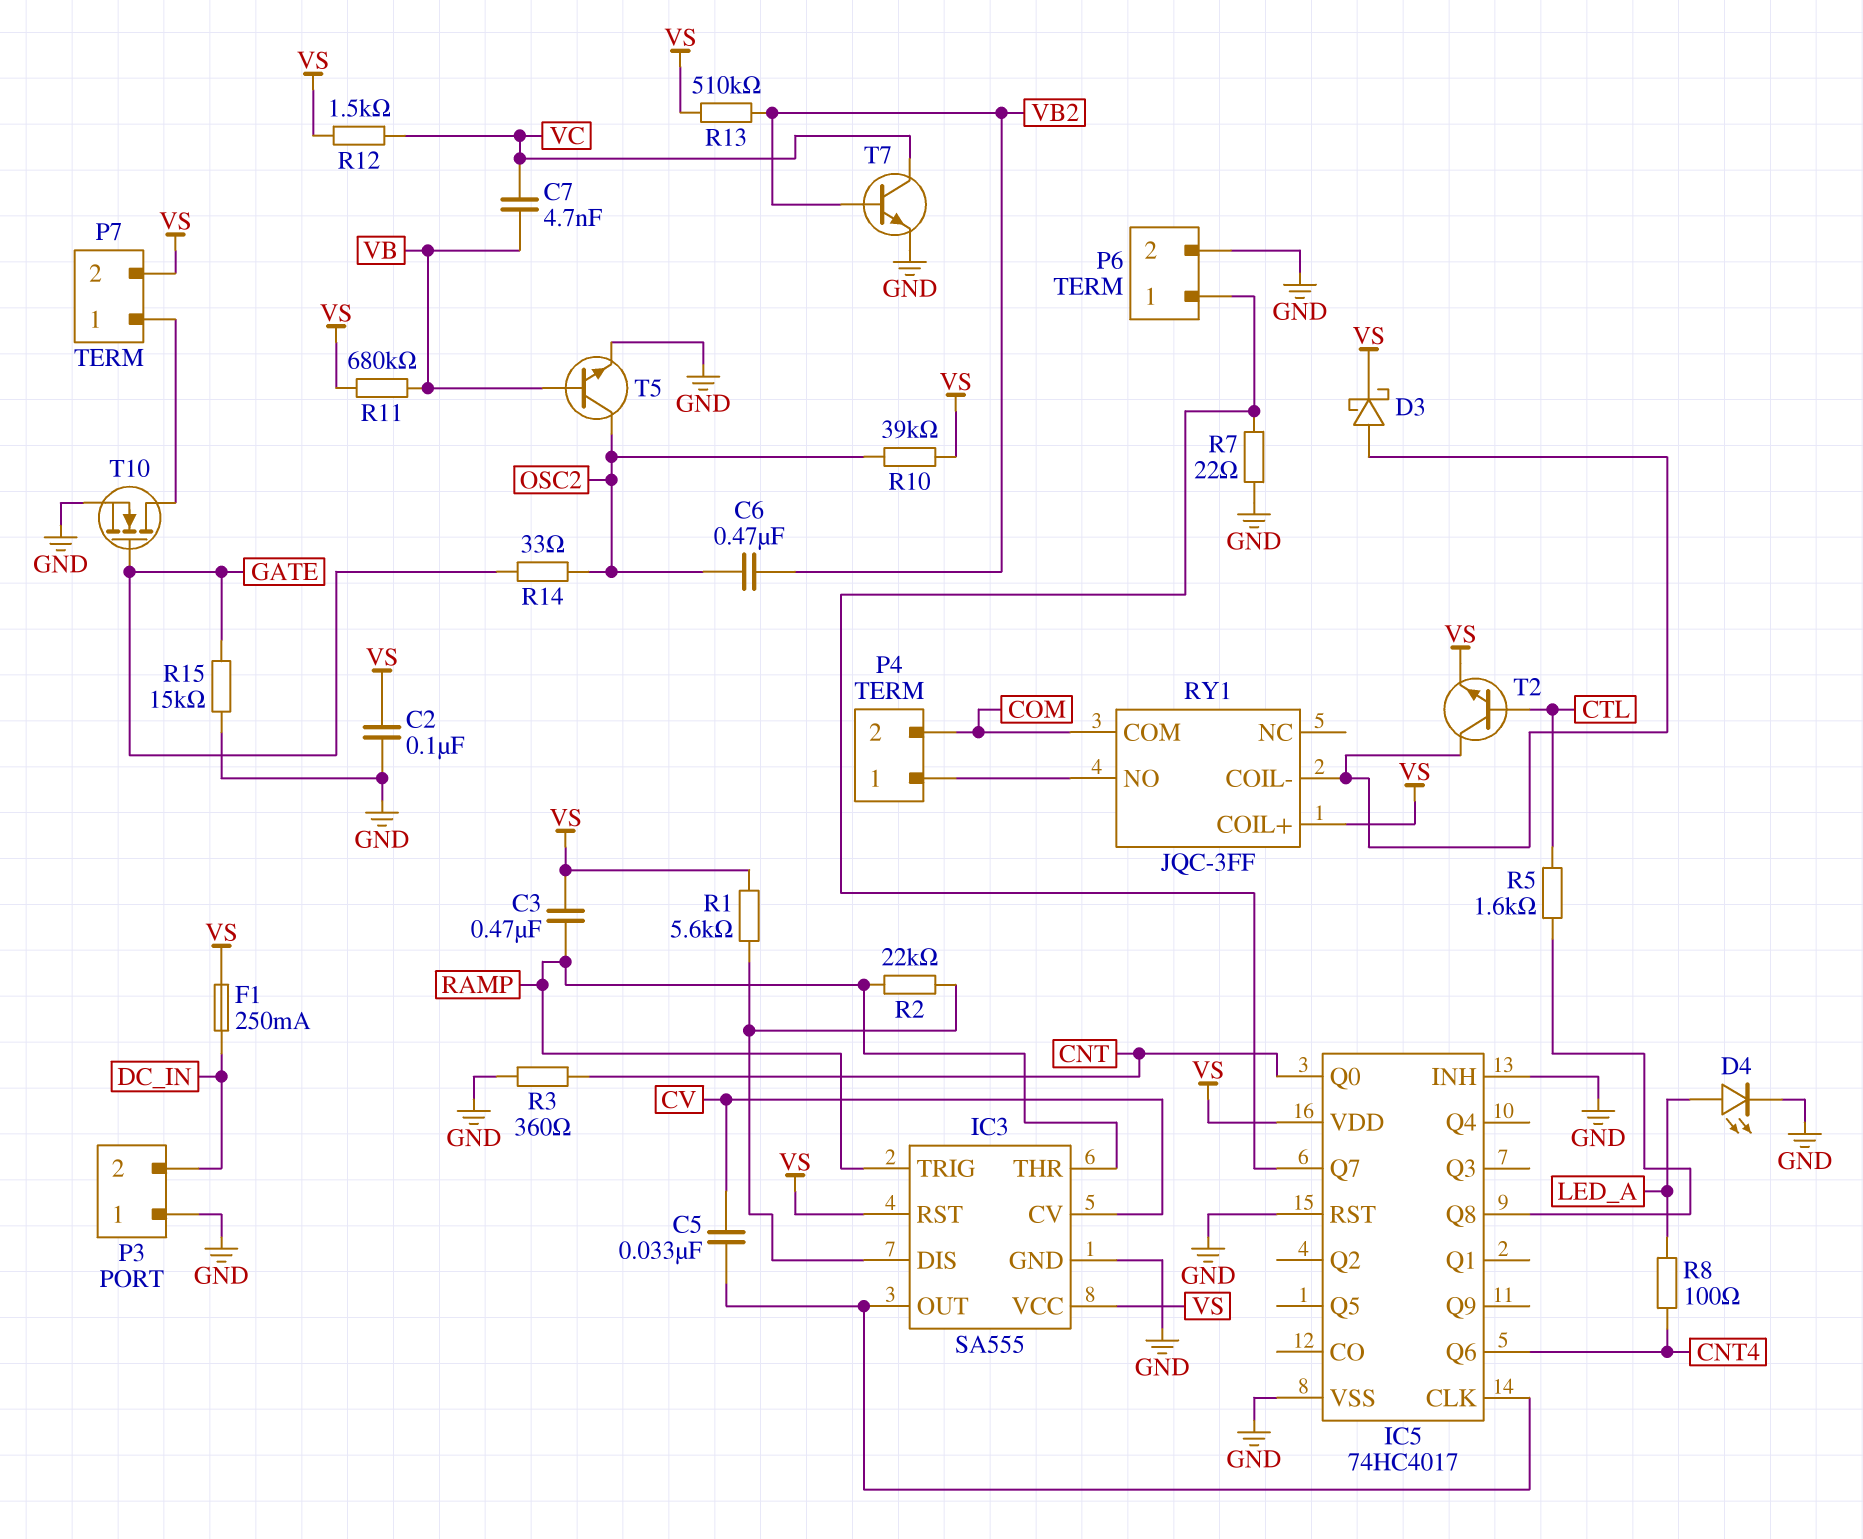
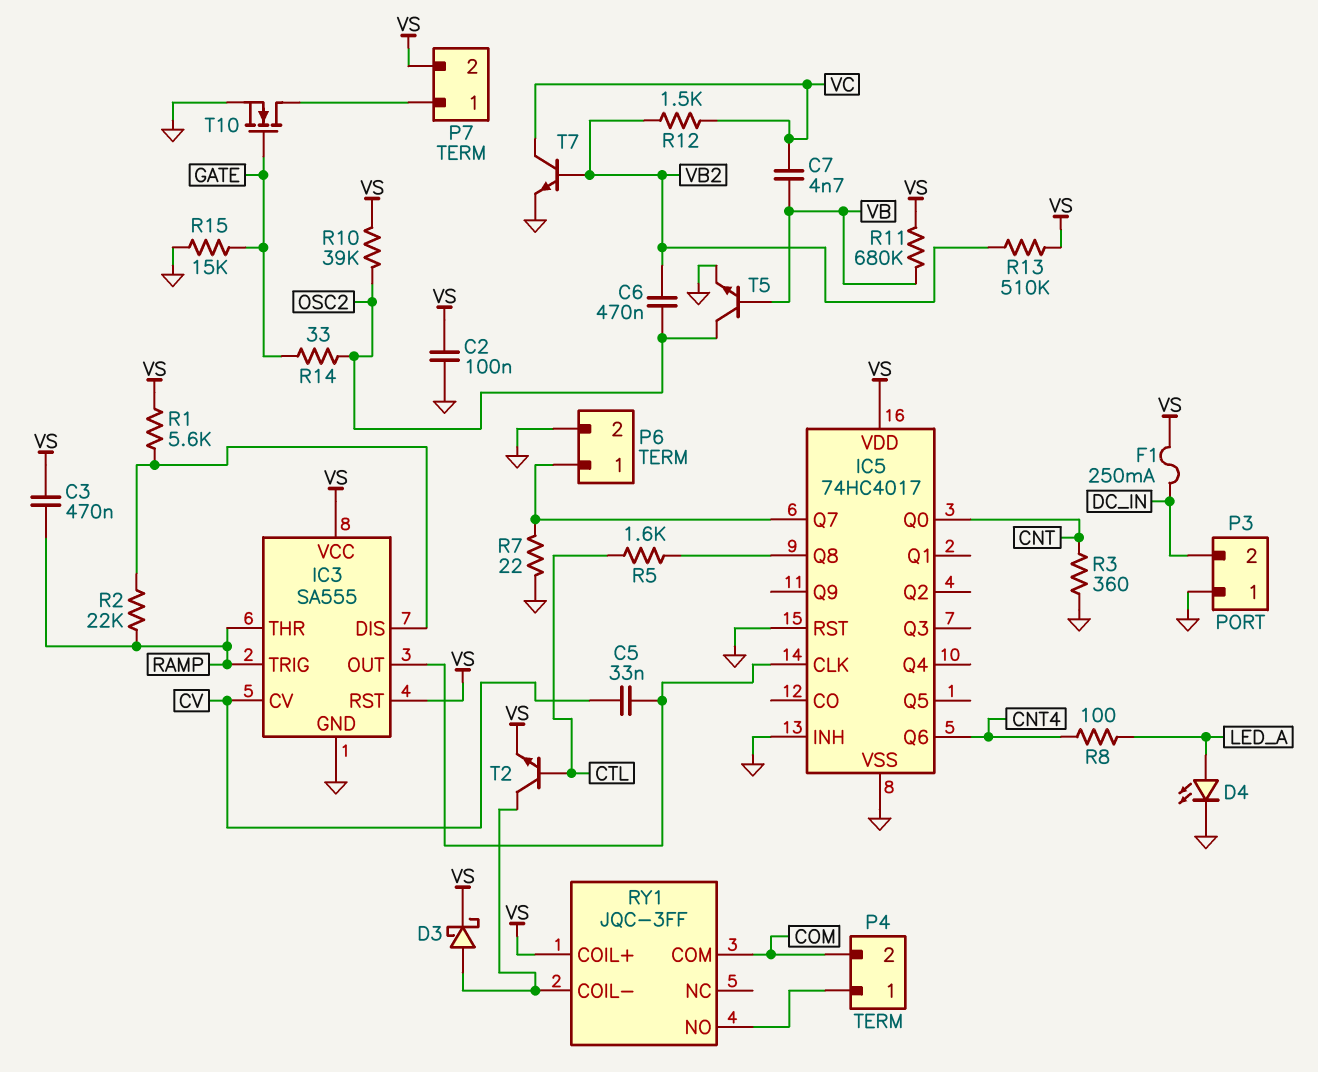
R12: 1.5k (VC, VS) -> 1.5k (VB2, VC)

